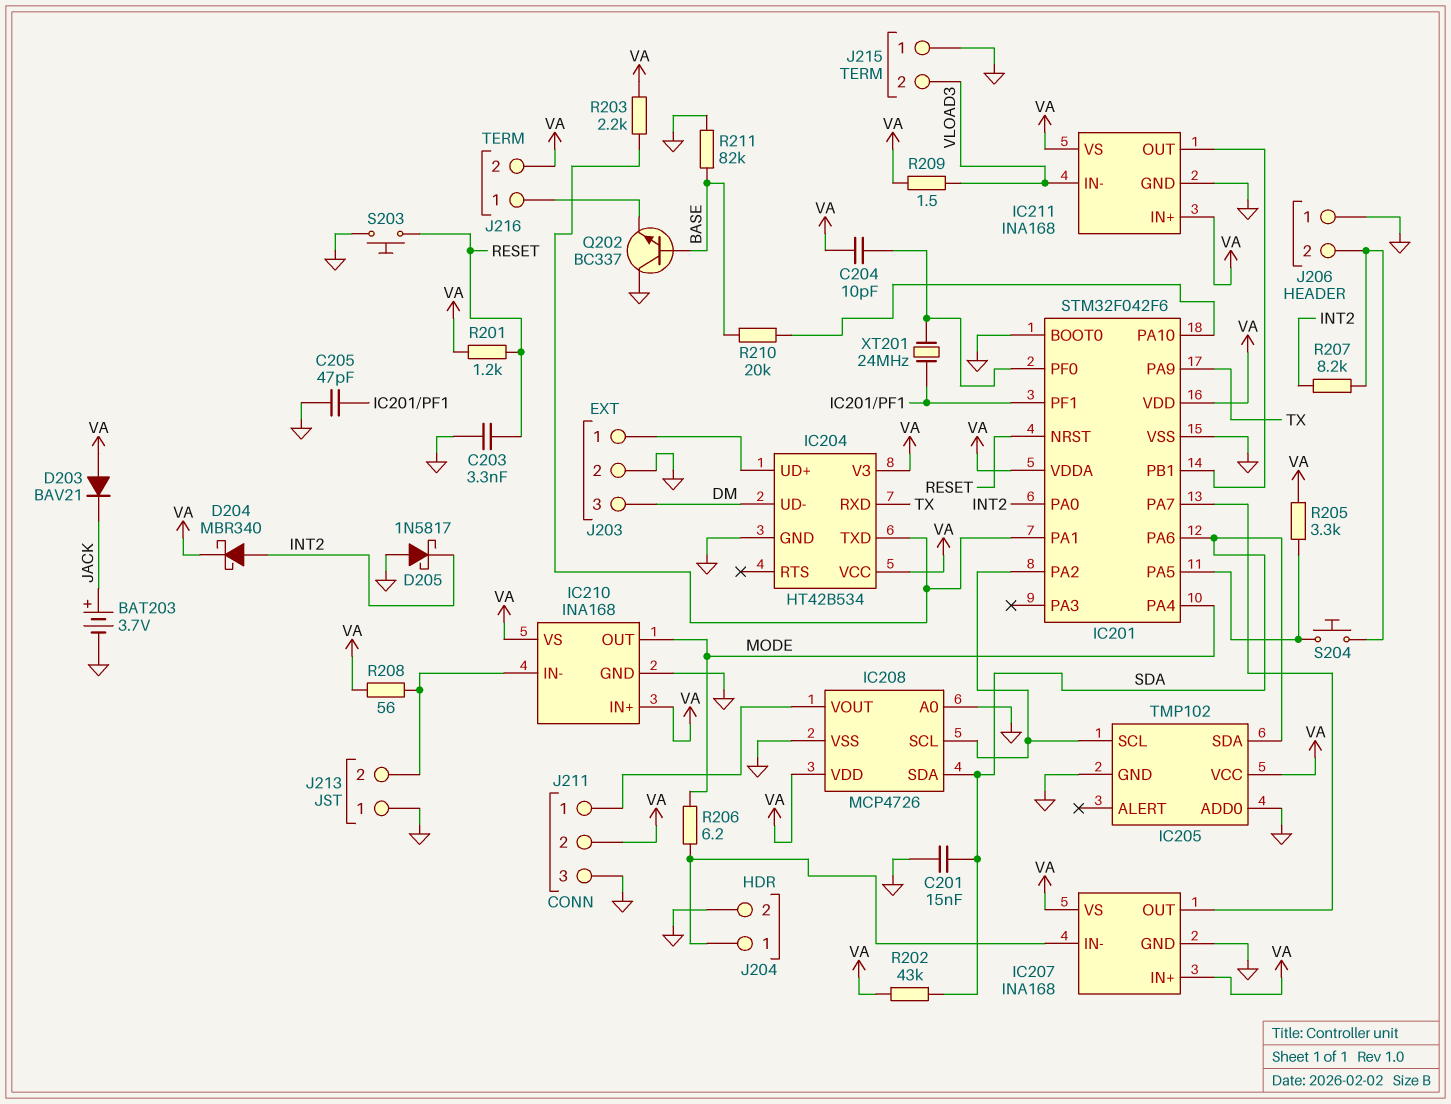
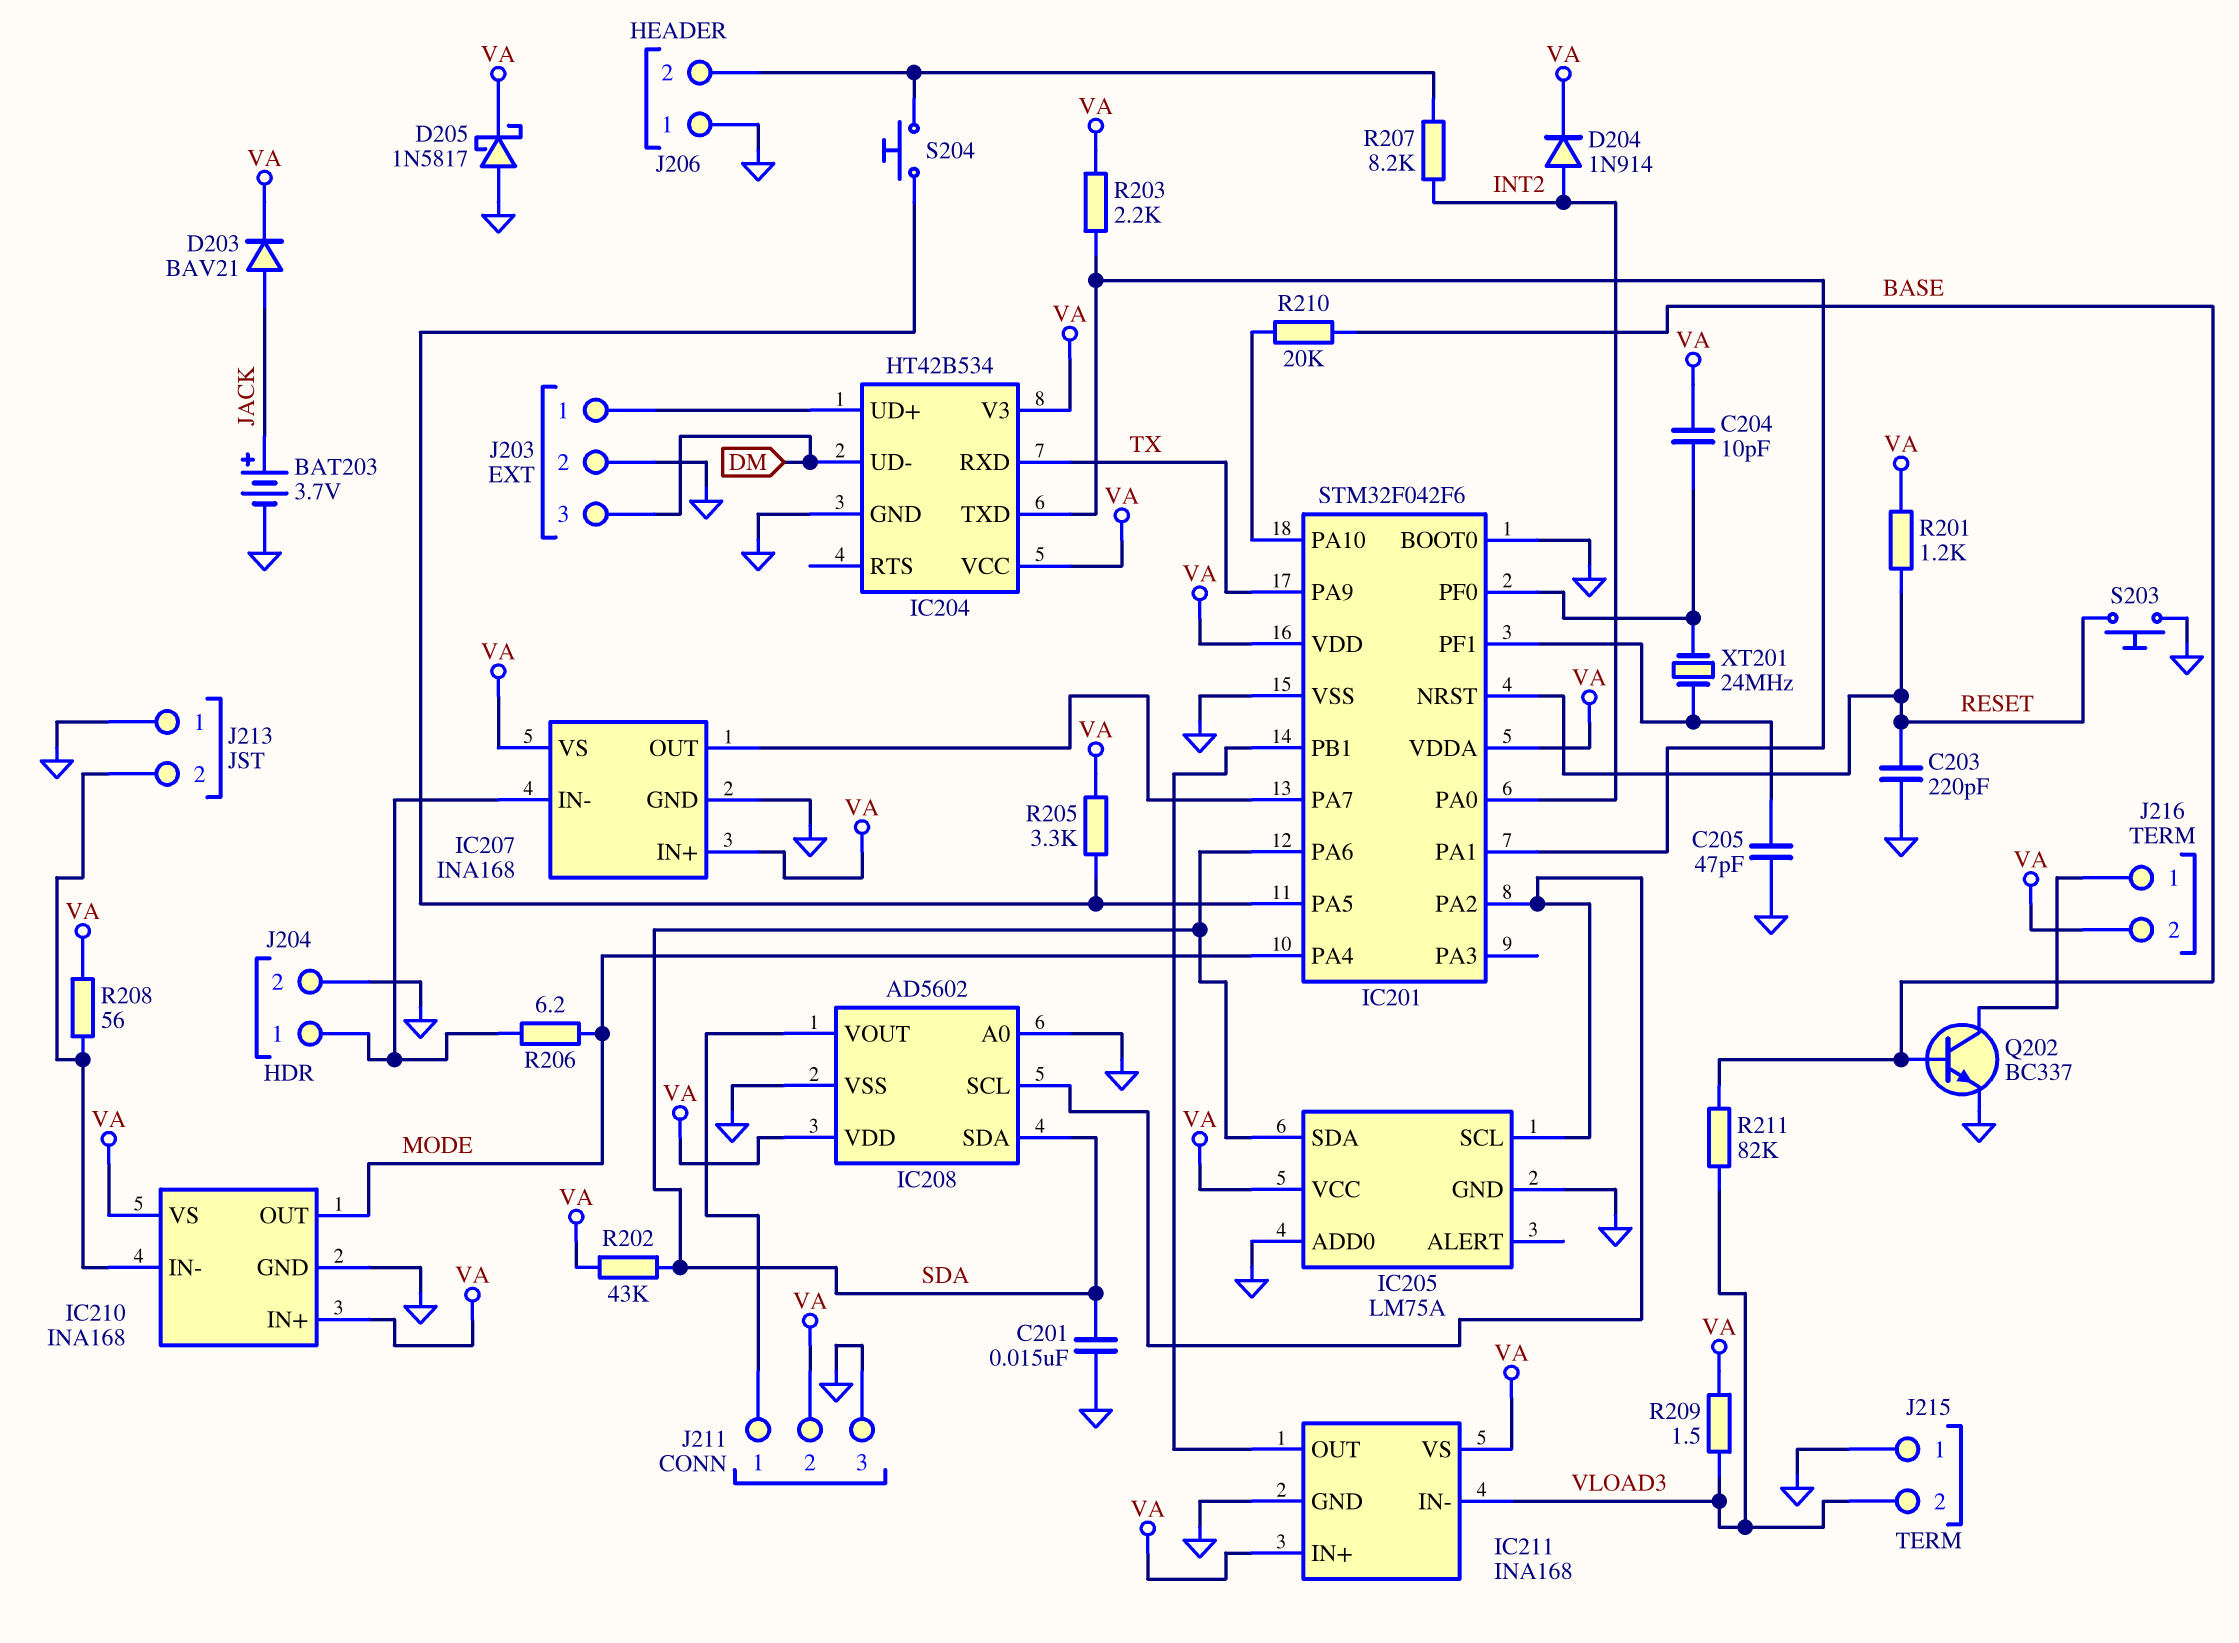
C203: 3.3nF (GND, RESET) -> 220pF (GND, RESET)
D203: diode BAV21 (A VA, K JACK) -> diode BAV21 (A JACK, K VA)
D204: schottky MBR340 (A INT2, K VA) -> diode 1N914 (A INT2, K VA)
D205: schottky 1N5817 (A GND, K INT2) -> schottky 1N5817 (A GND, K VA)
IC205: TMP102 -> LM75A
IC208: MCP4726 -> AD5602
Q202: NPN BC337 (B BASE, C GND, E J216/1) -> NPN BC337 (B BASE, C J216/1, E GND)
R211: 82k (BASE, GND) -> 82k (BASE, VLOAD3)

